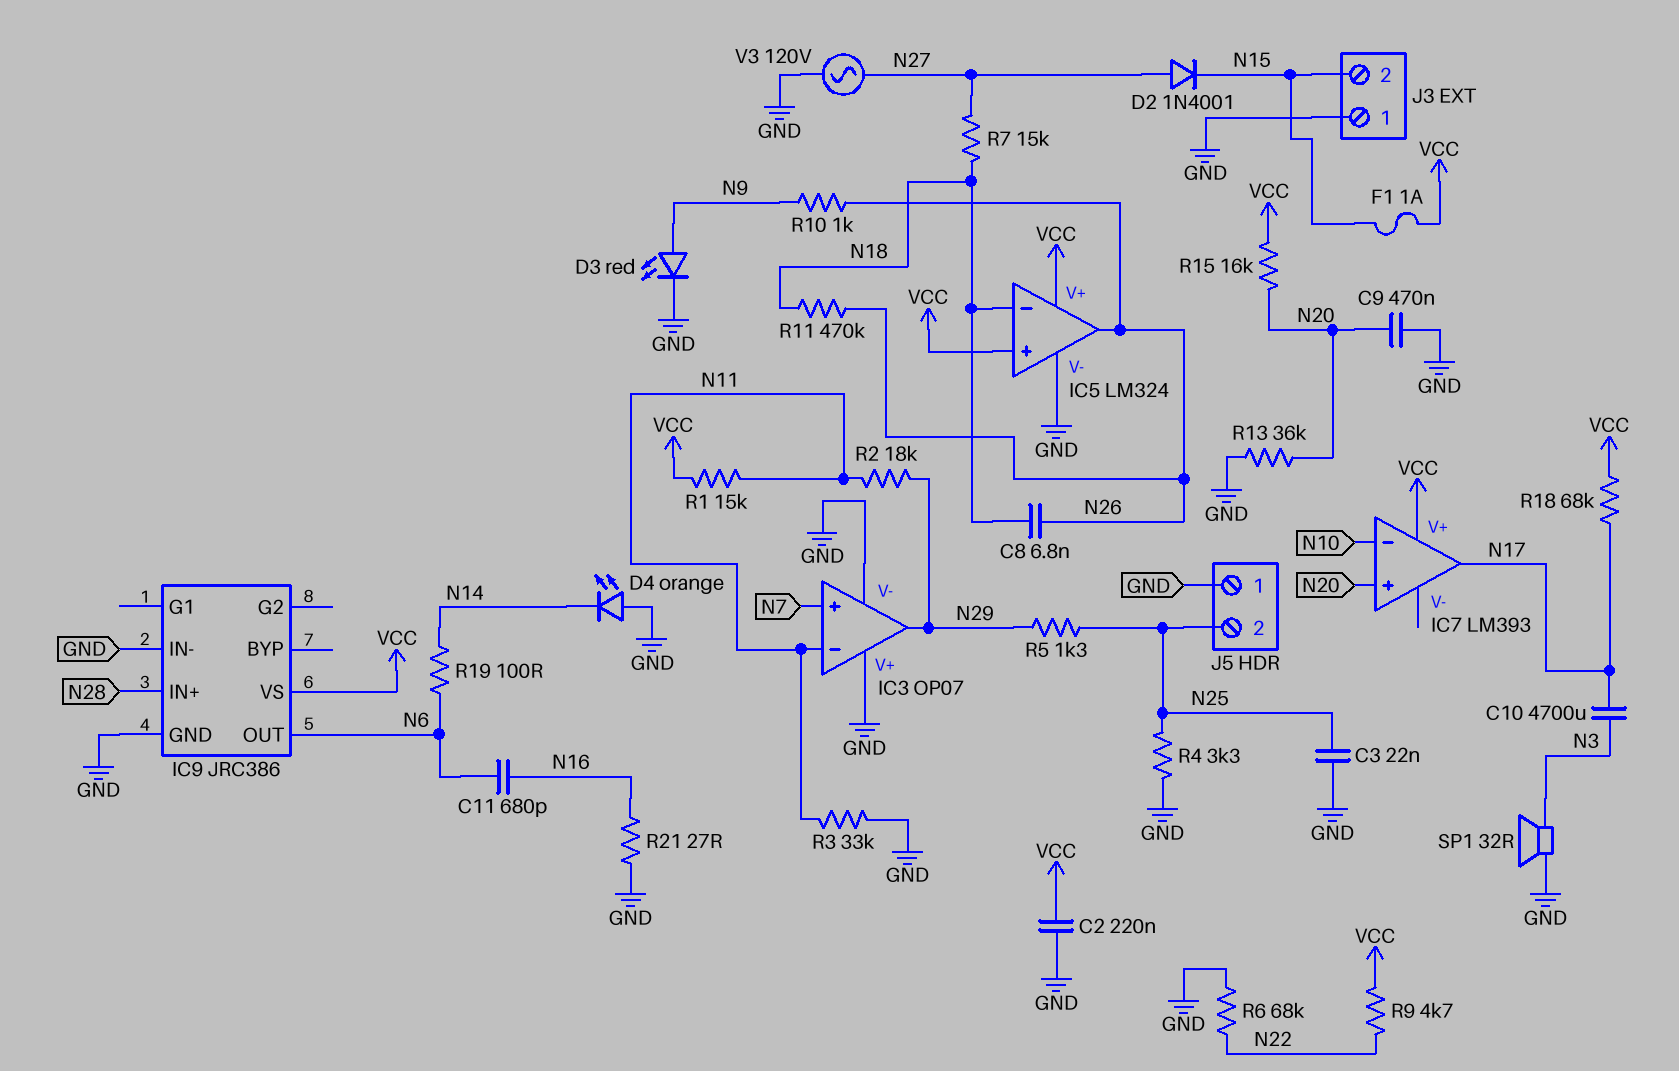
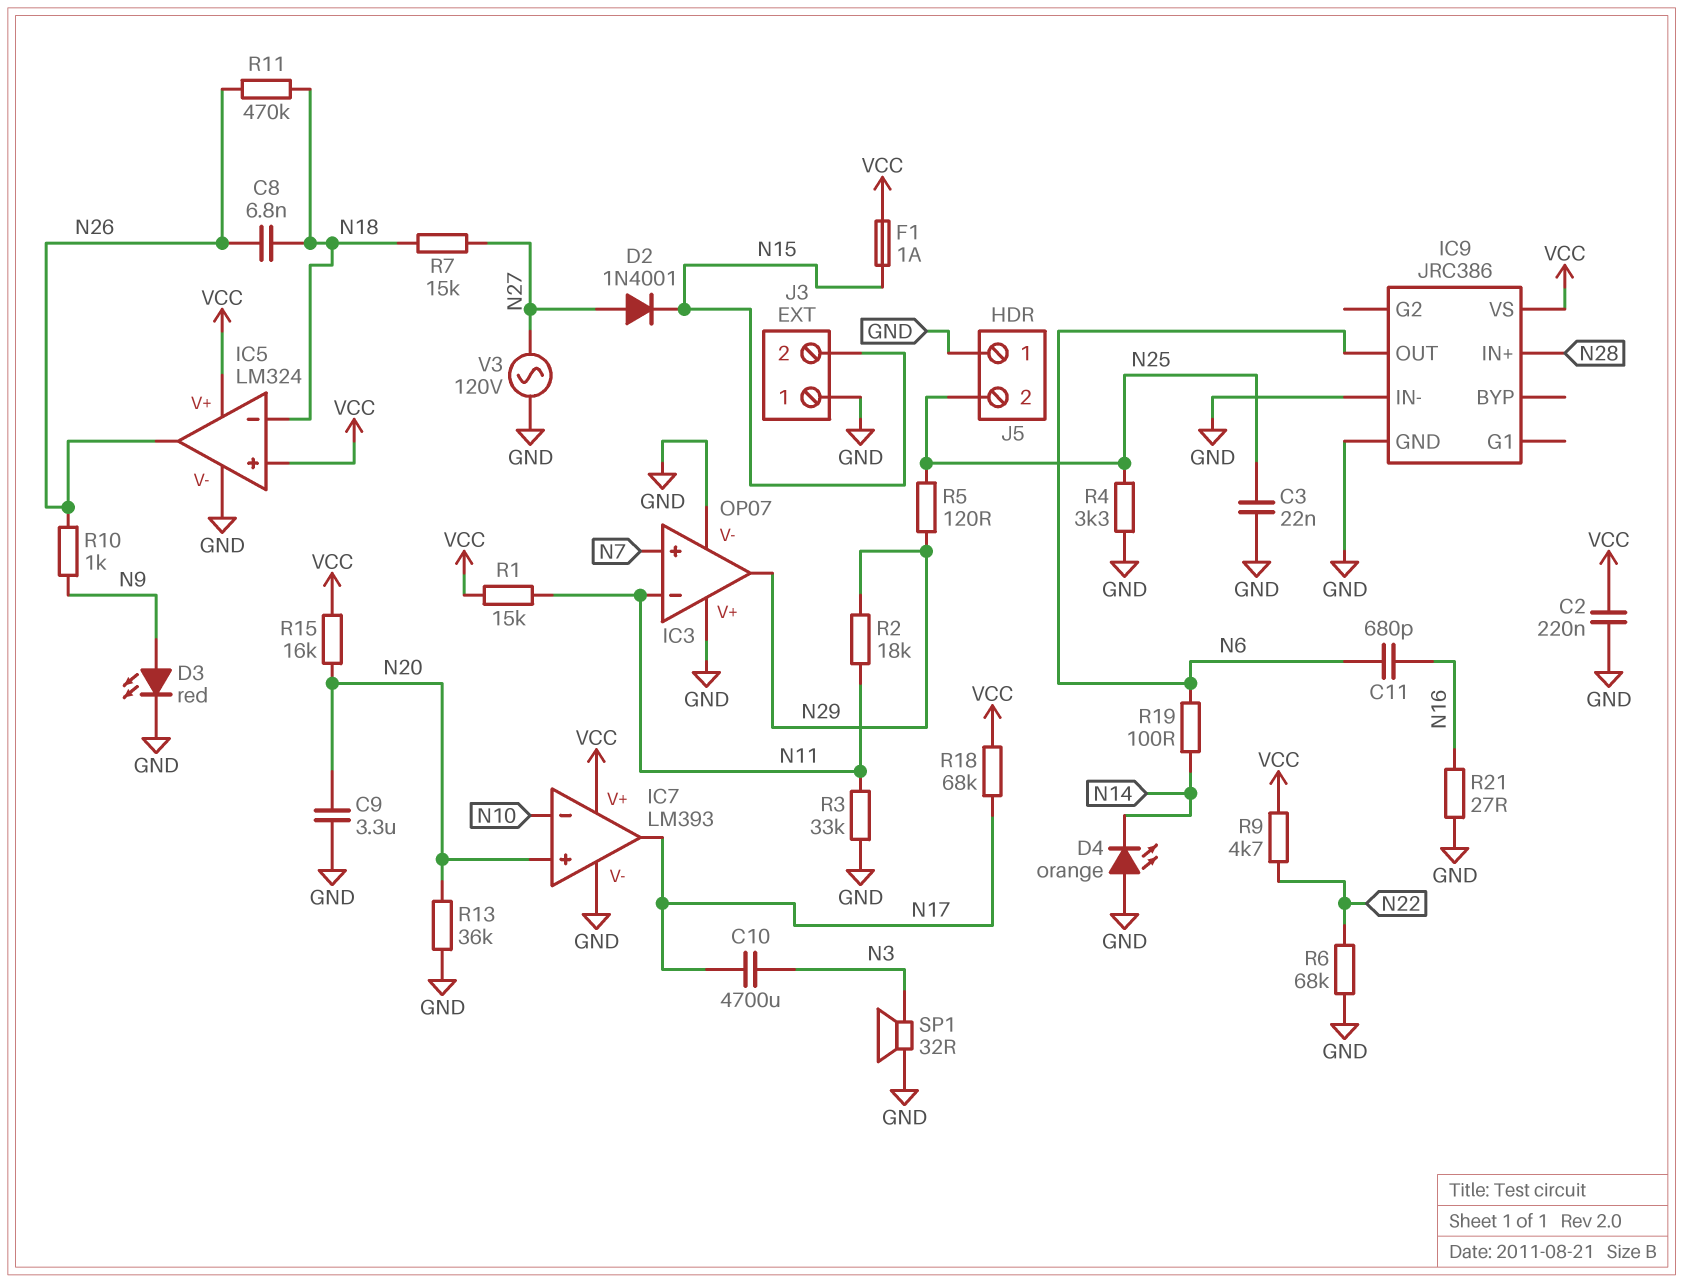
C9: 470nF (GND, N20) -> 3.3uF (GND, N20)
IC7 pin V-: none -> GND
R5: 1.3k (N25, N29) -> 120 (N25, N29)

